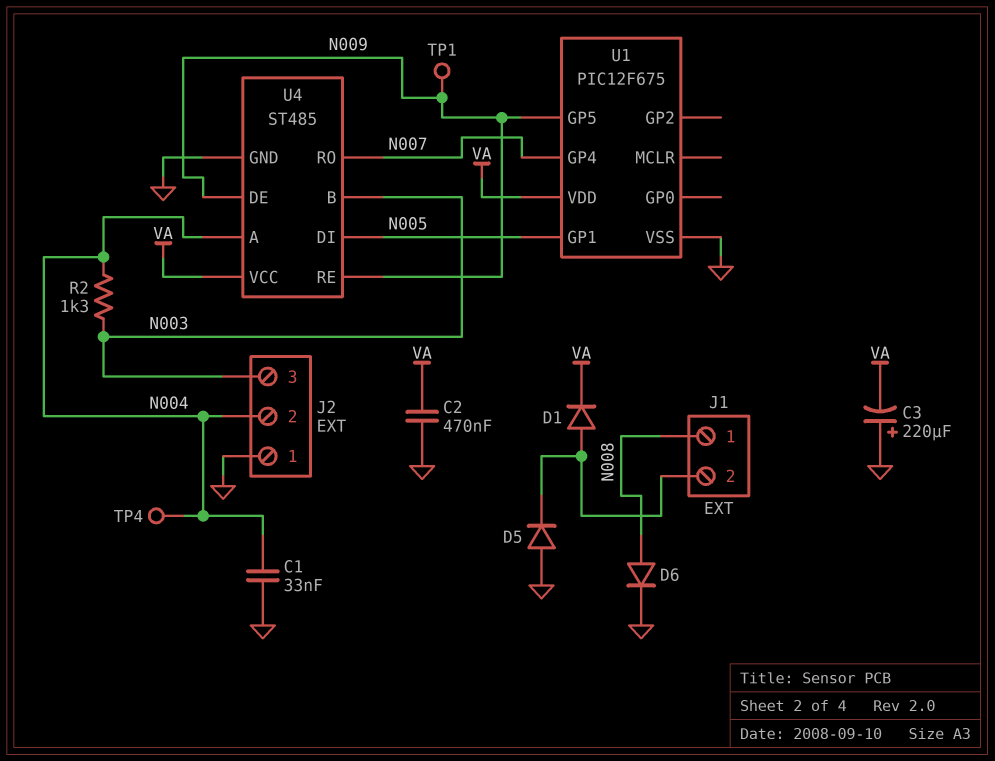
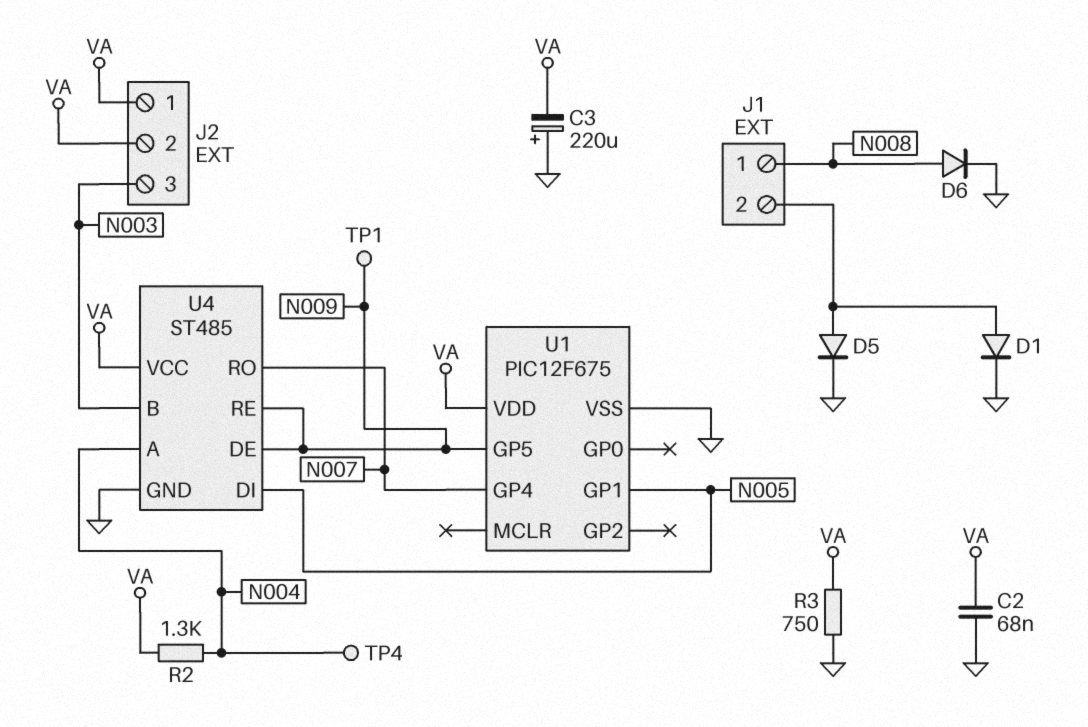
C1: 33nF (GND, N004) -> none
C2: 470nF (GND, VA) -> 68nF (GND, VA)
D1: diode (A J1/2, K VA) -> diode (A J1/2, K GND)
D5: diode (A GND, K J1/2) -> diode (A J1/2, K GND)
J2 pin 1: GND -> VA
J2 pin 2: N004 -> VA
R2: 1.3k (N003, N004) -> 1.3k (N004, VA)
R3: none -> 750 (GND, VA)

